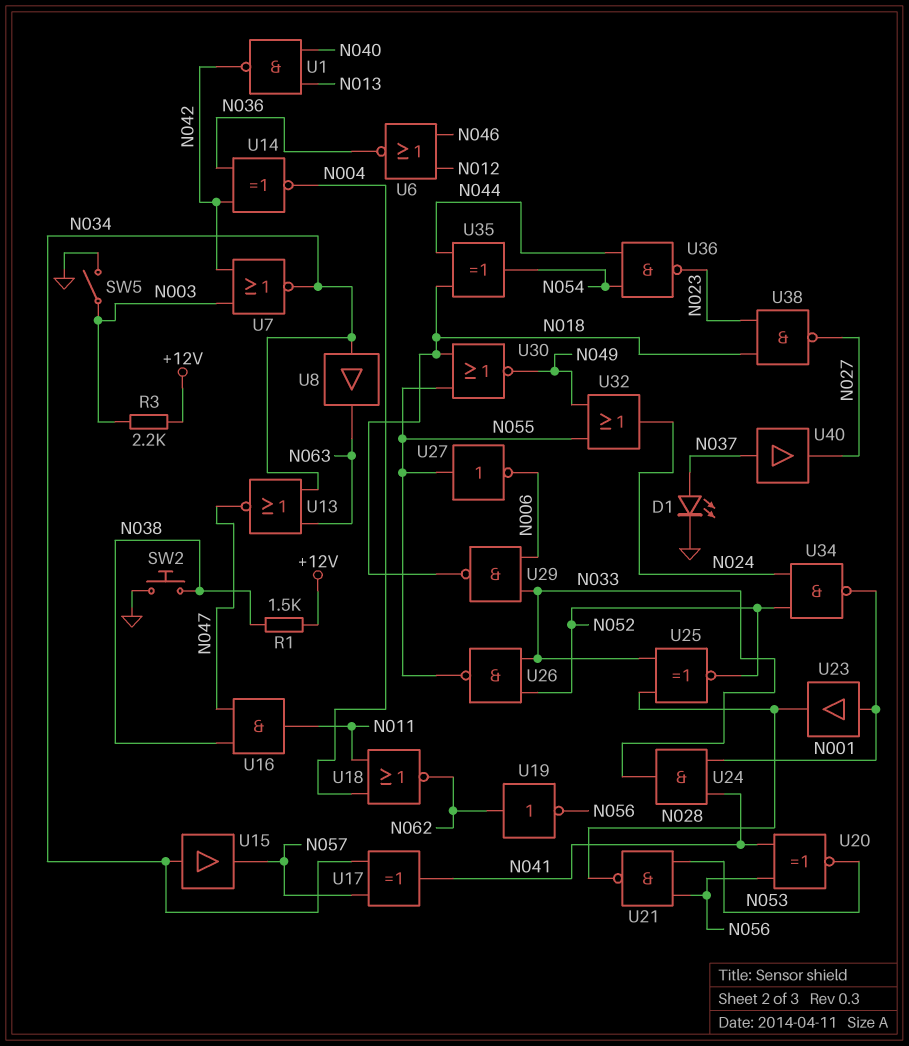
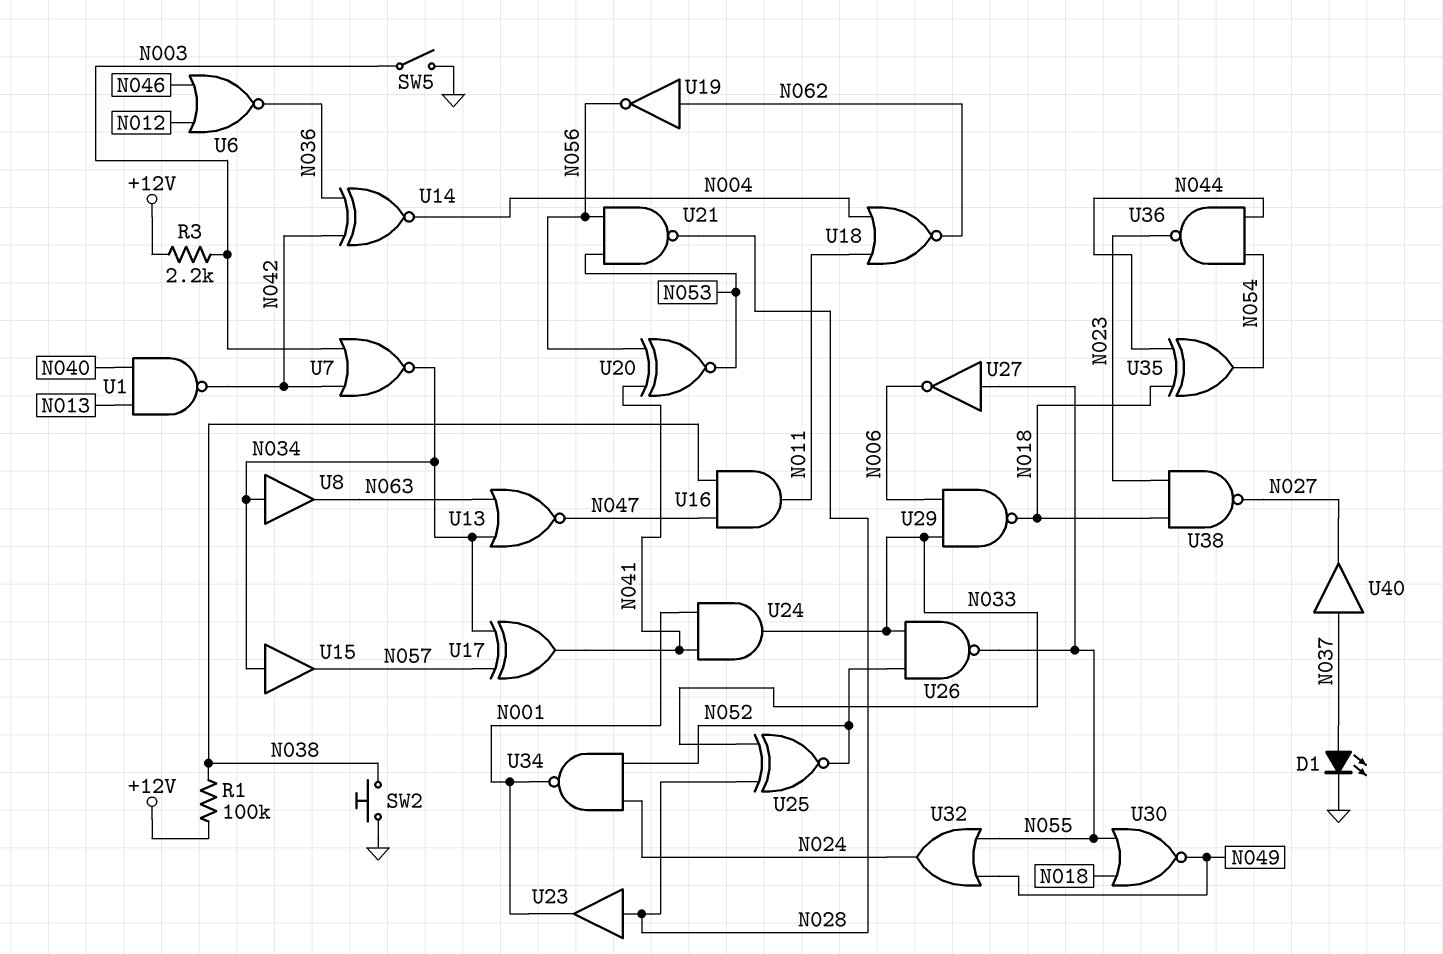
R1: 1.5k (+12V, N038) -> 100k (+12V, N038)
U23: buffer (in N001, out N028) -> buffer (in N028, out N001)

